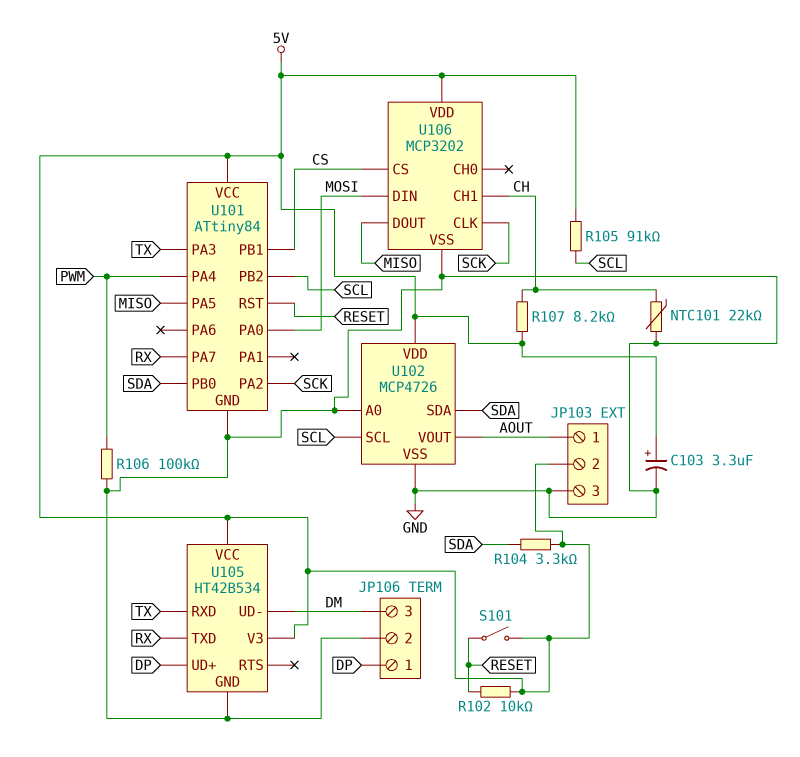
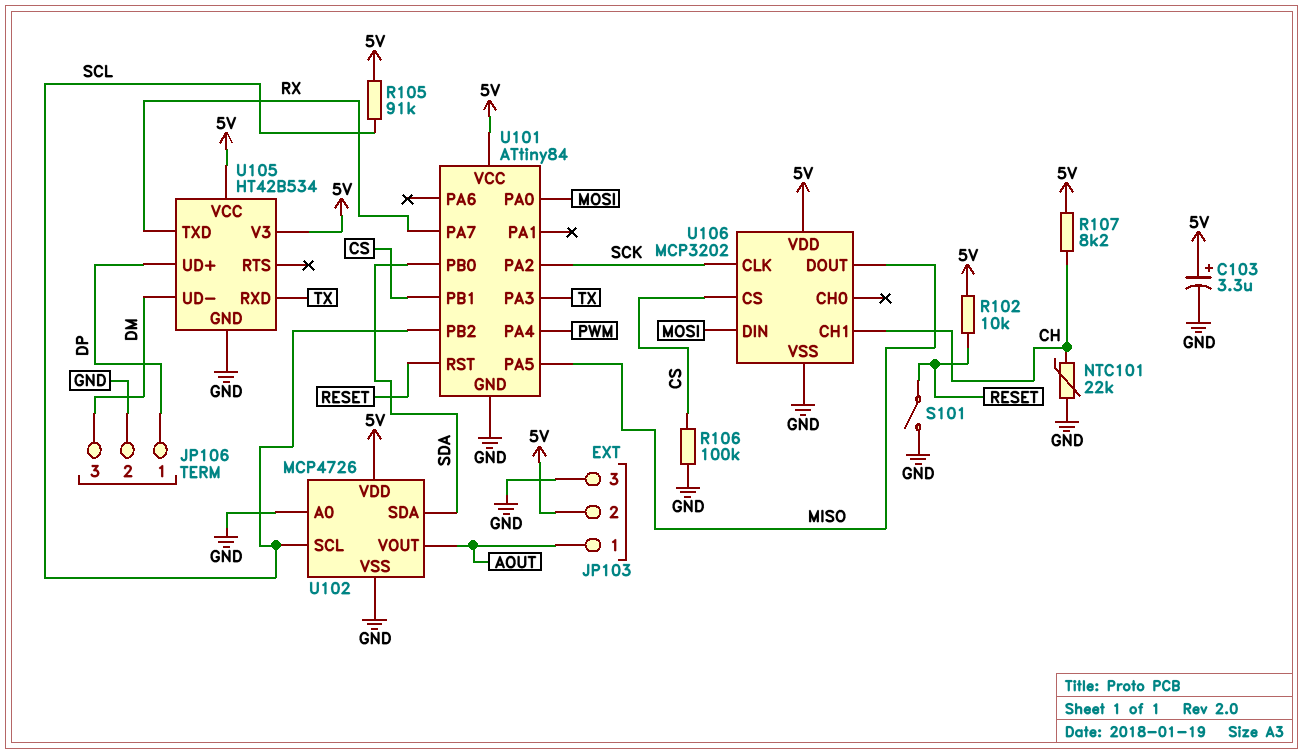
R104: 3.3k (5V, SDA) -> none
R106: 100k (GND, PWM) -> 100k (CS, GND)
S101: switch (5V, RESET) -> switch (GND, RESET)

